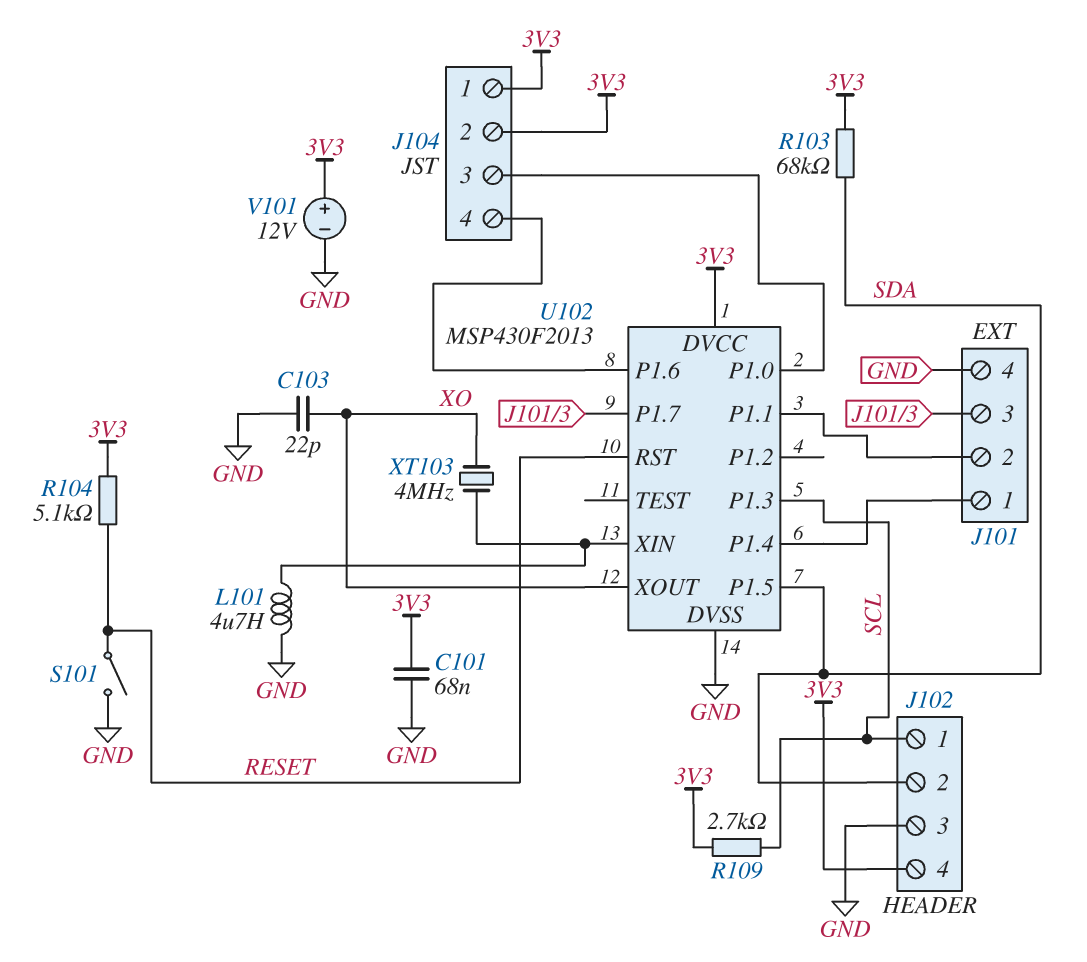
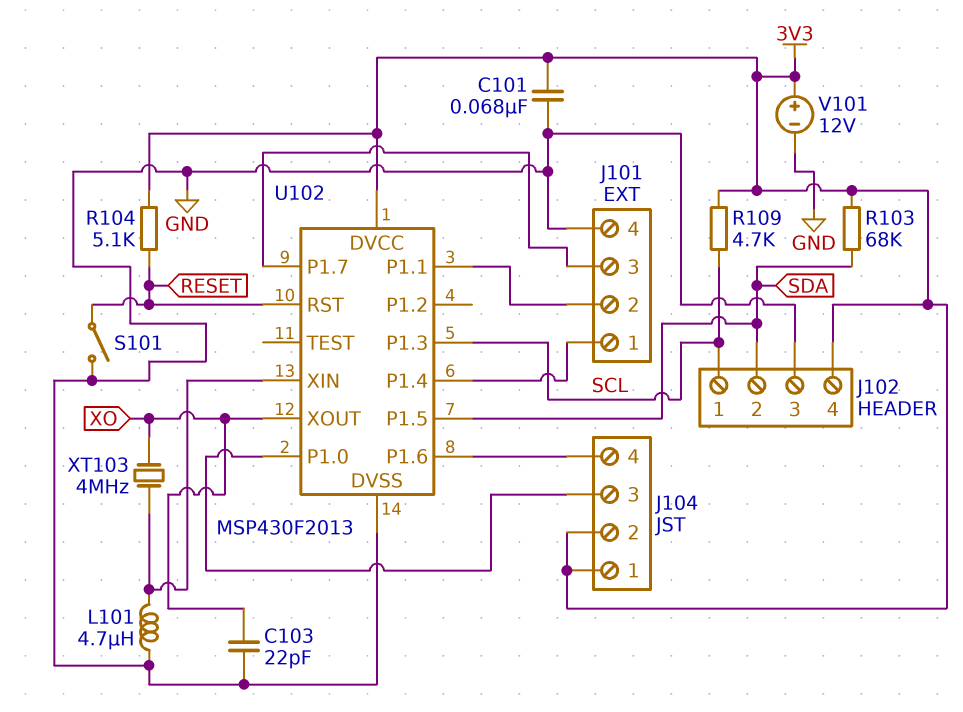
R109: 2.7k (3V3, SCL) -> 4.7k (3V3, SCL)

